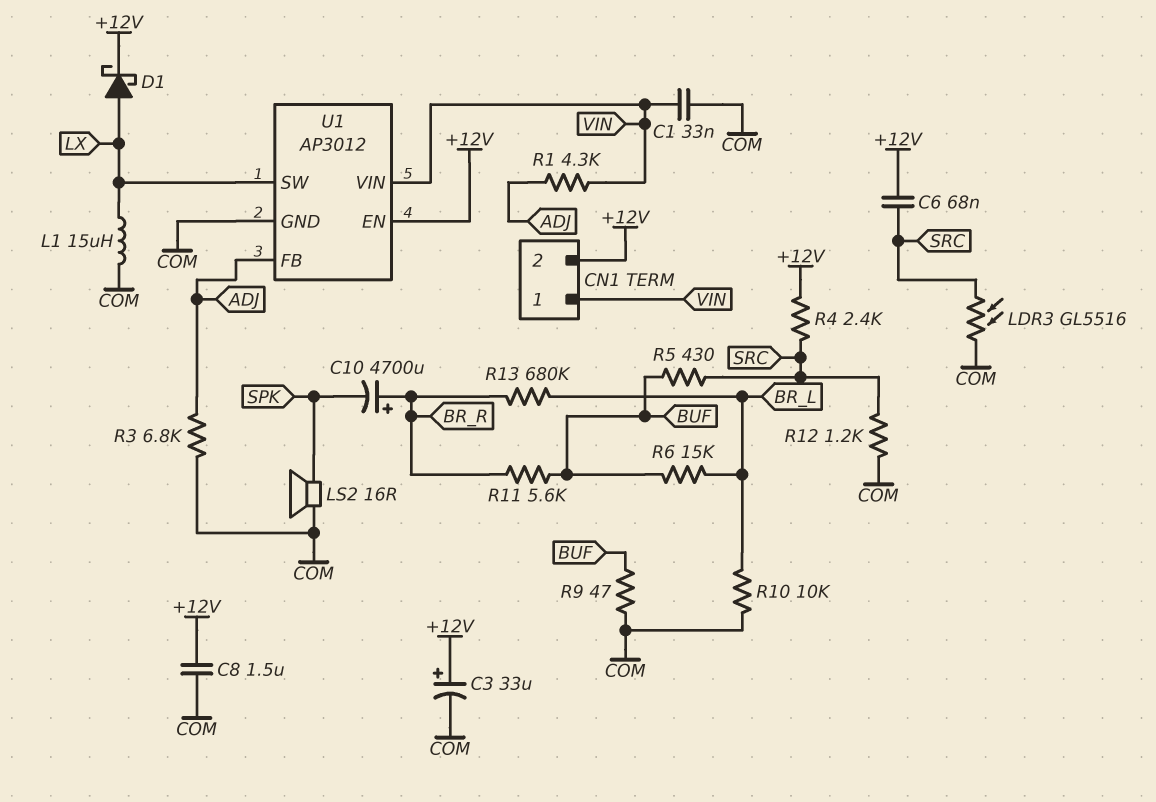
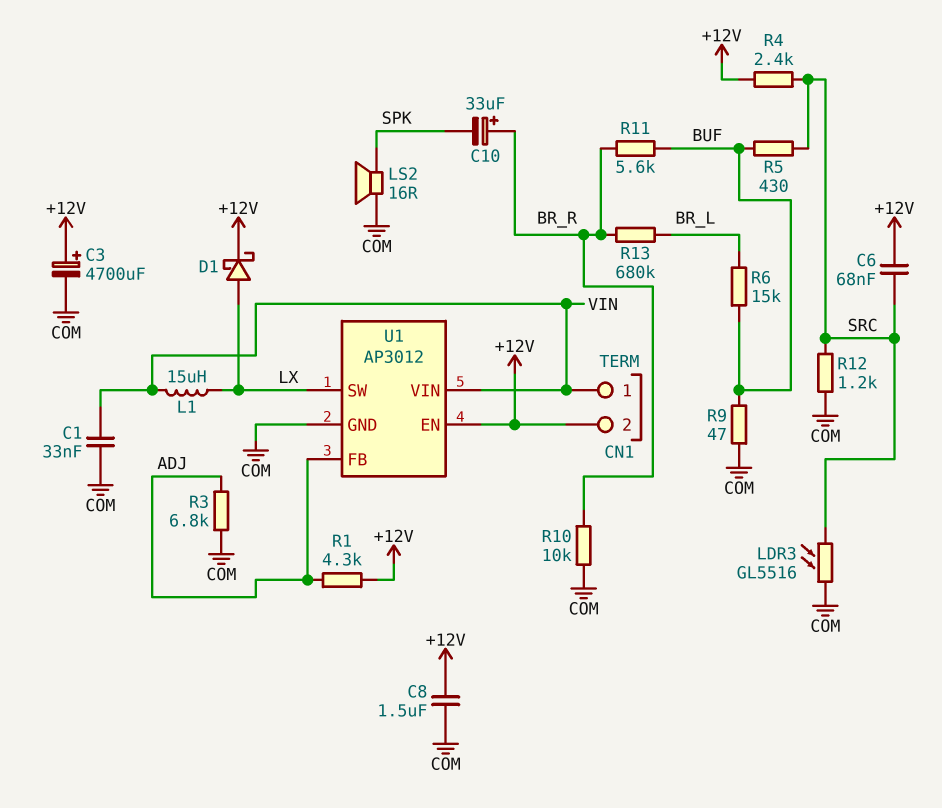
C3: 33uF (plus +12V, minus COM) -> 4700uF (plus +12V, minus COM)
C10: 4700uF (plus BR_R, minus SPK) -> 33uF (plus BR_R, minus SPK)
L1: 15uH (COM, LX) -> 15uH (LX, VIN)
R1: 4.3k (ADJ, VIN) -> 4.3k (+12V, ADJ)
R10: 10k (BR_L, COM) -> 10k (BR_R, COM)

